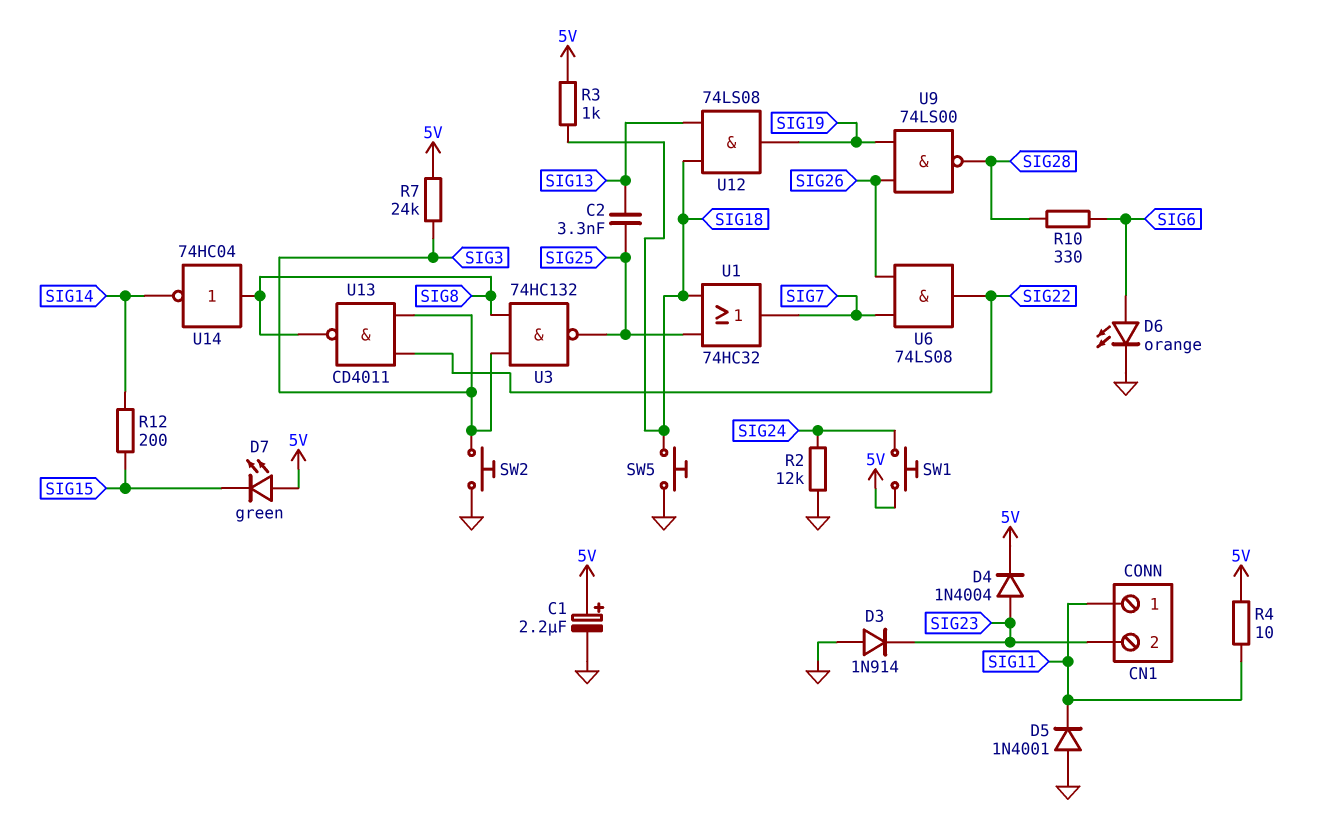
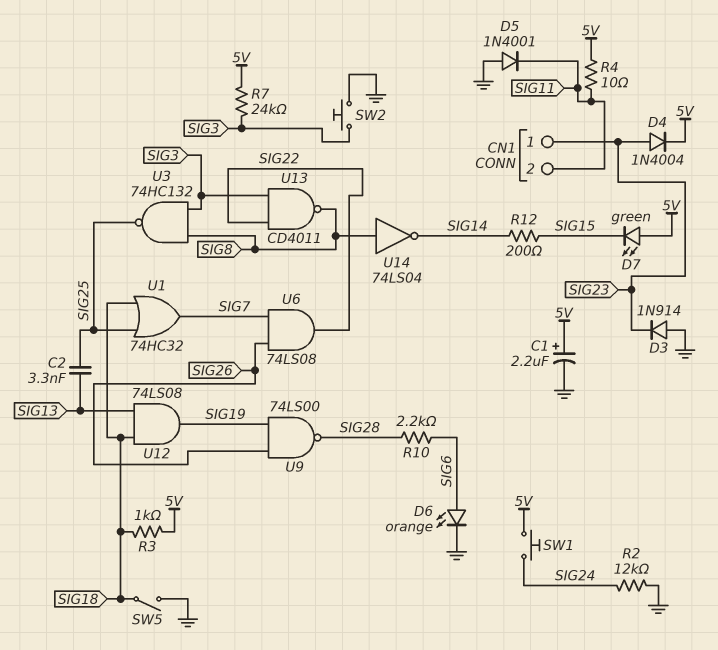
CN1 pin 1: SIG11 -> SIG23
CN1 pin 2: SIG23 -> SIG11
R10: 330 (SIG6, SIG28) -> 2.2k (SIG6, SIG28)
SW5: button (GND, SIG18) -> switch (GND, SIG18)
U14: NOT 74HC04 (in SIG8, out SIG14) -> NOT 74LS04 (in SIG8, out SIG14)

